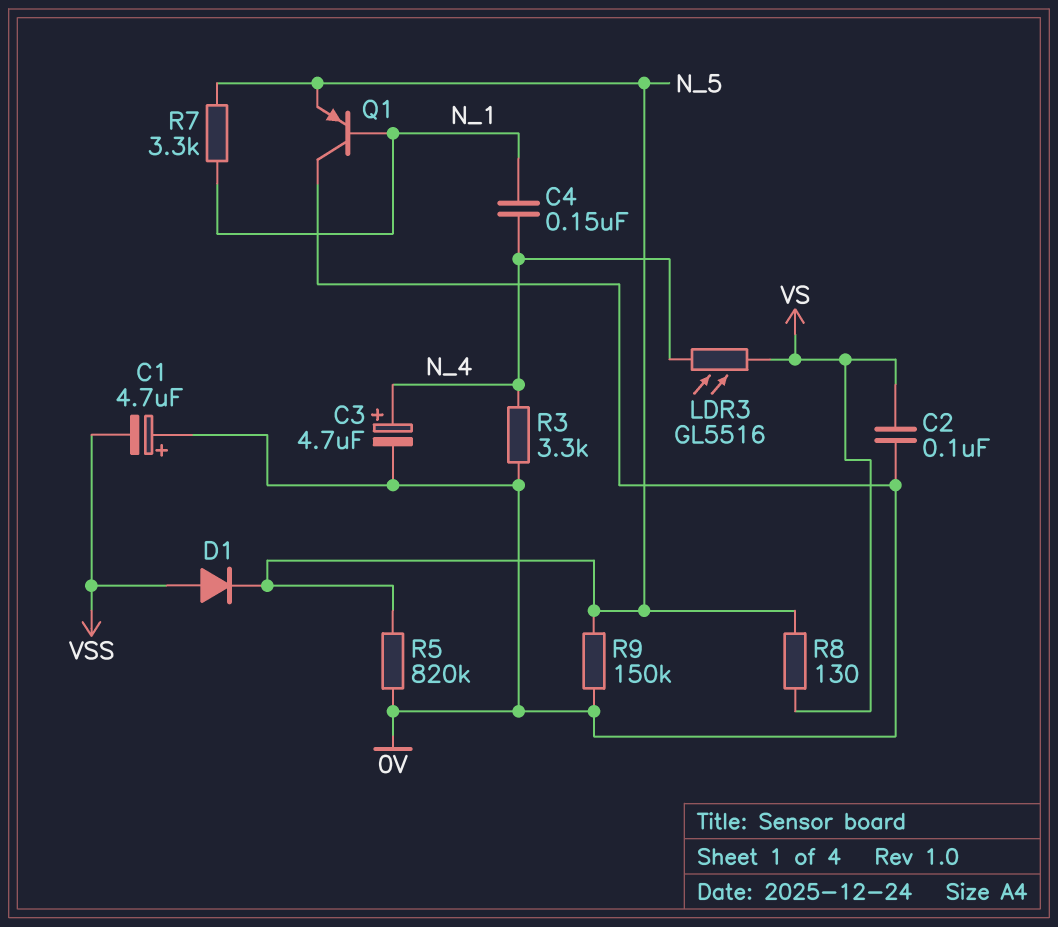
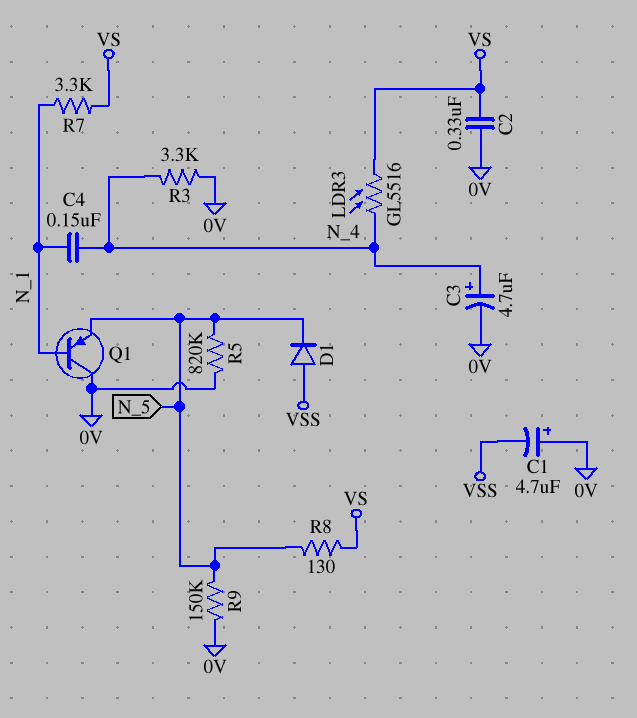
C2: 100nF (0V, VS) -> 330nF (0V, VS)
R7: 3.3k (N_1, N_5) -> 3.3k (N_1, VS)

